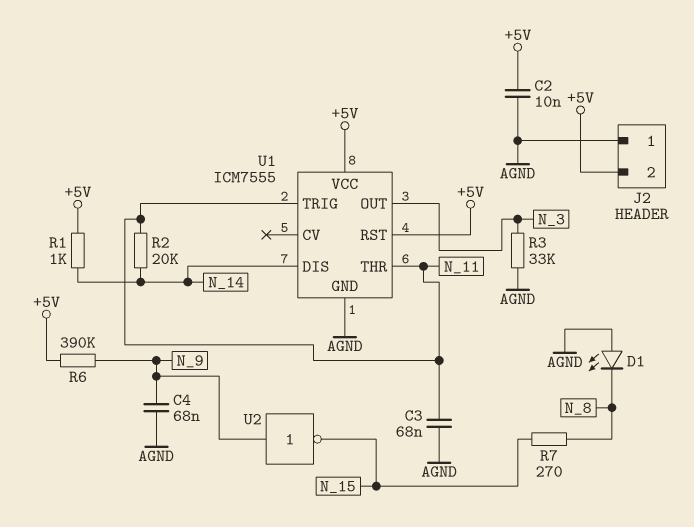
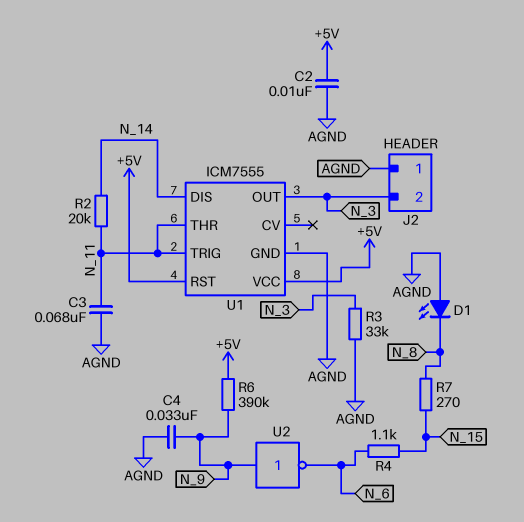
C4: 68nF (AGND, N_9) -> 33nF (AGND, N_9)
J2 pin 2: +5V -> N_3
R1: 1k (+5V, N_14) -> none
R4: none -> 1.1k (N_6, N_15)
U2: NOT (in N_9, out N_15) -> NOT (in N_9, out N_6)

